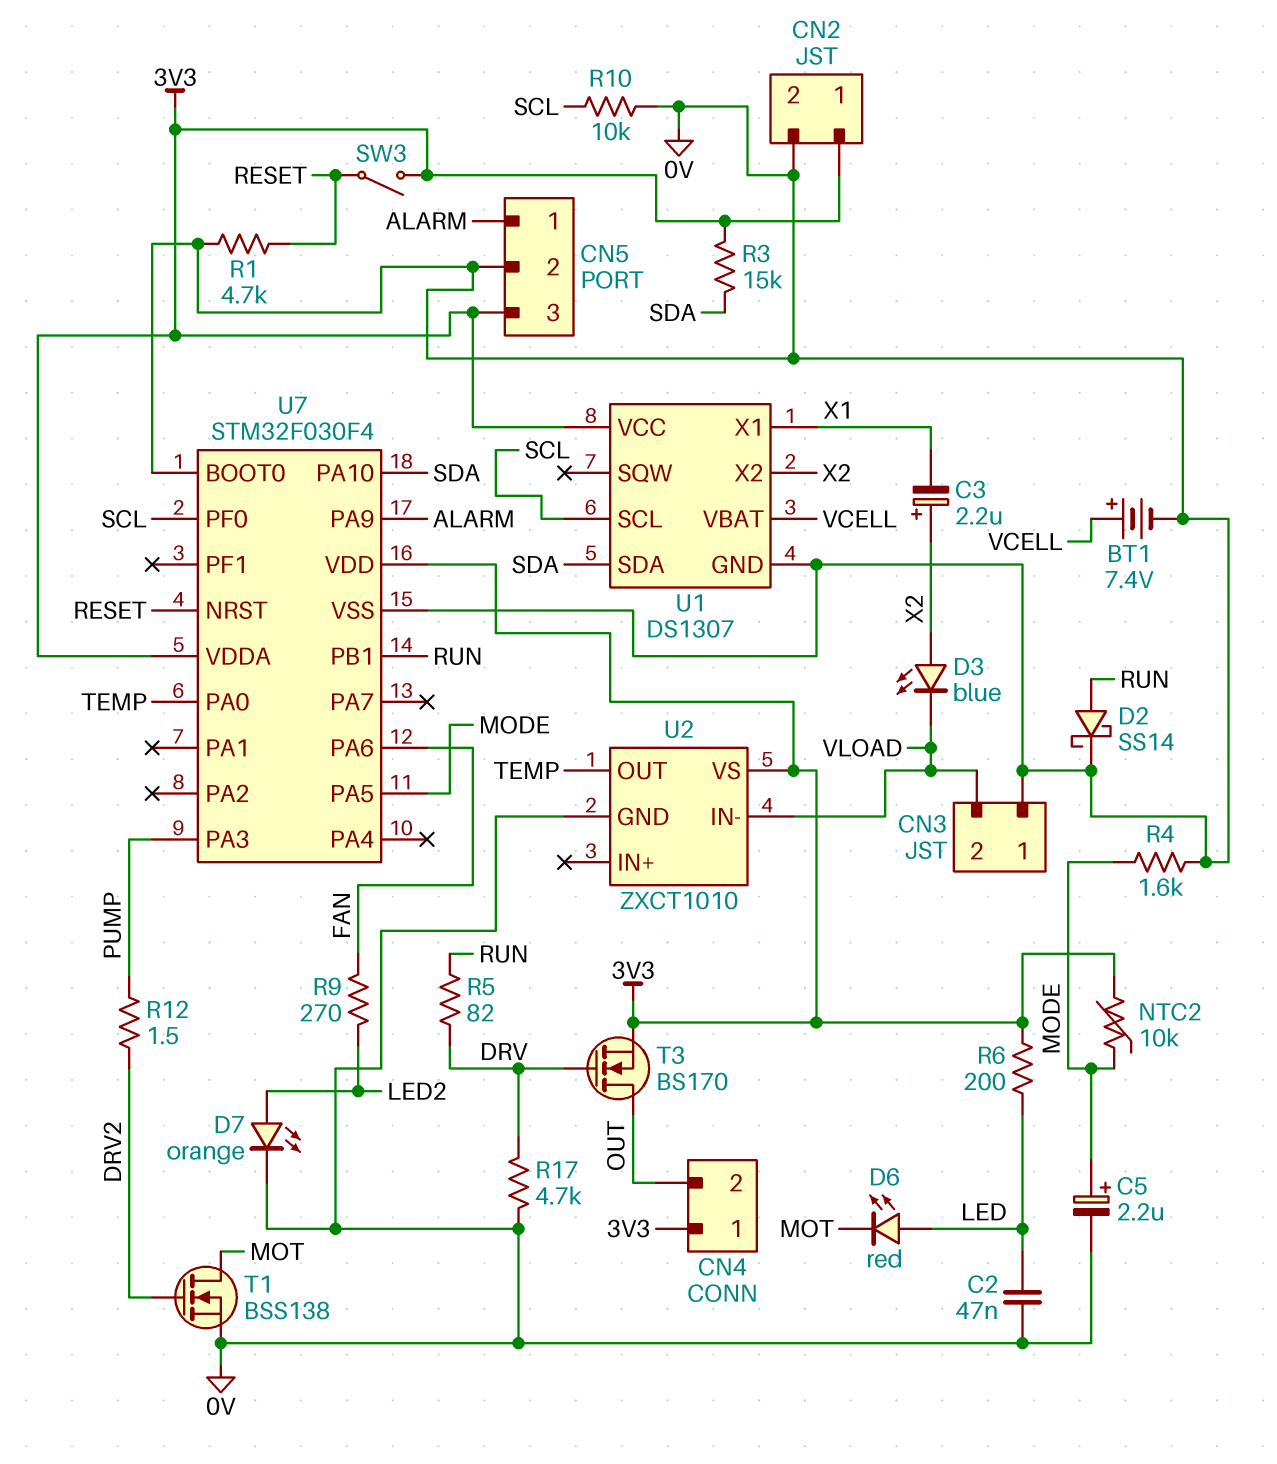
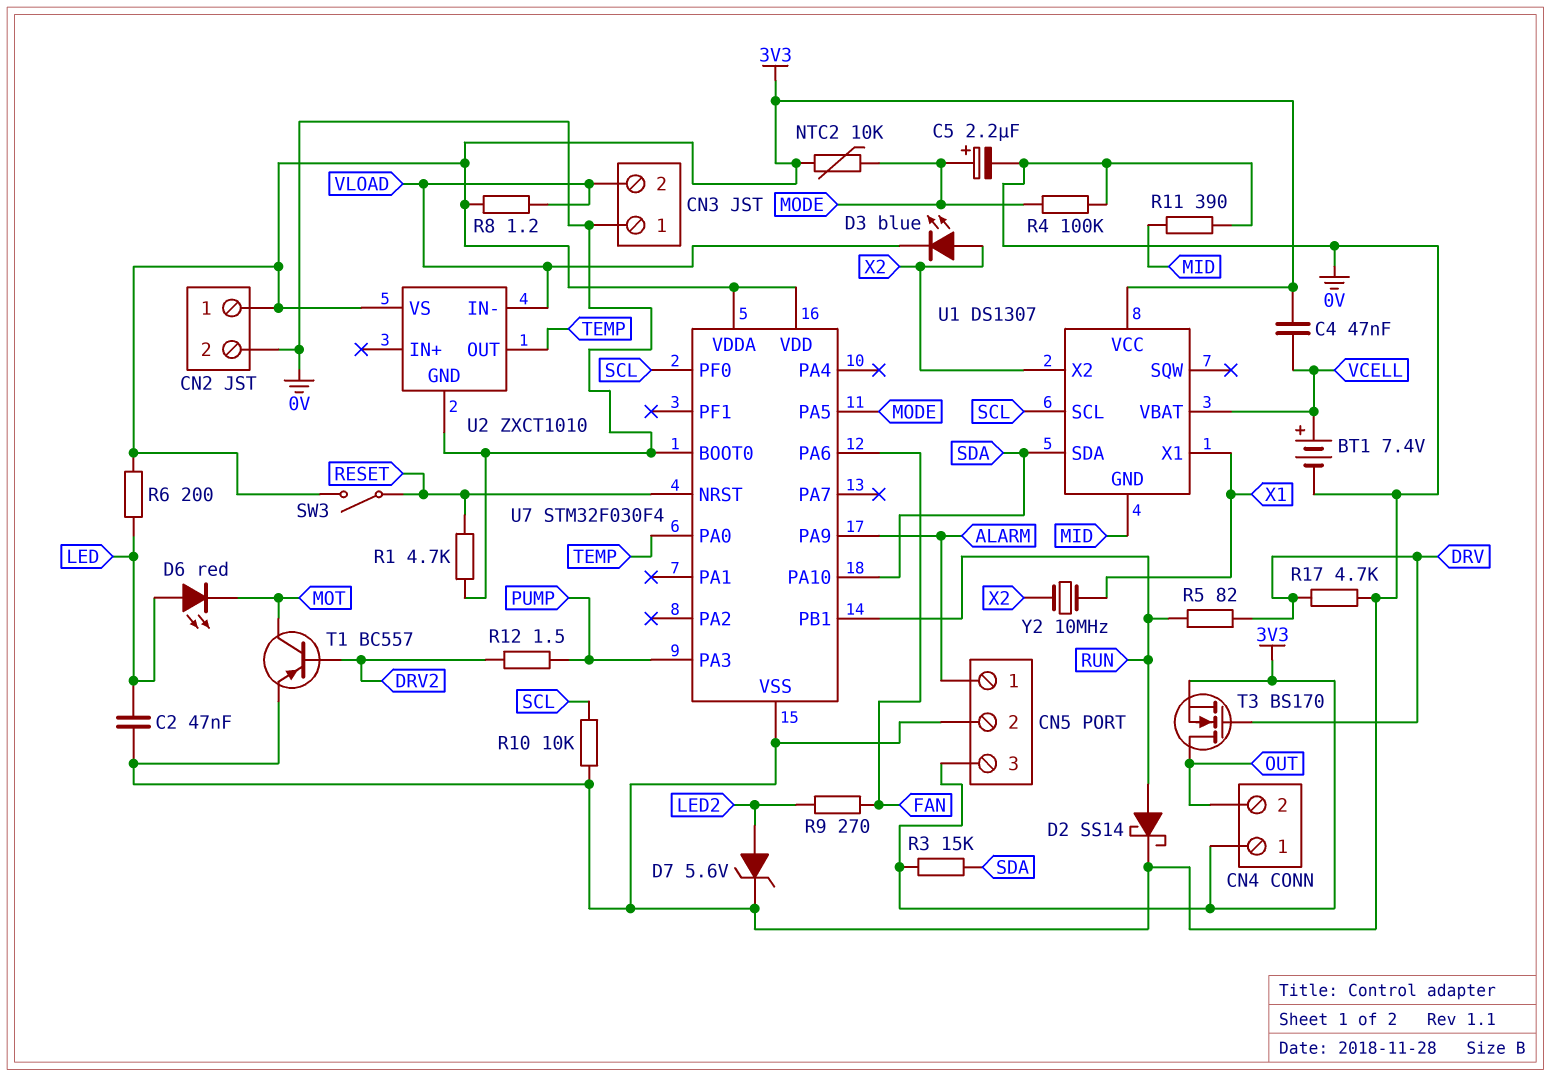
C3: 2.2uF (plus X2, minus X1) -> none
C4: none -> 47nF (3V3, VCELL)
D7: LED orange (A LED2, K 0V) -> zener 5.6V (A LED2, K 0V)
R4: 1.6k (0V, MODE) -> 100k (0V, MODE)
R8: none -> 1.2 (3V3, VLOAD)
R11: none -> 390 (0V, MID)
T1: NMOS BSS138 (G DRV2, D MOT, S 0V) -> PNP BC557 (B DRV2, C MOT, E 0V)
U1 pin GND: 0V -> MID
Y2: none -> 10MHz (X1, X2)

